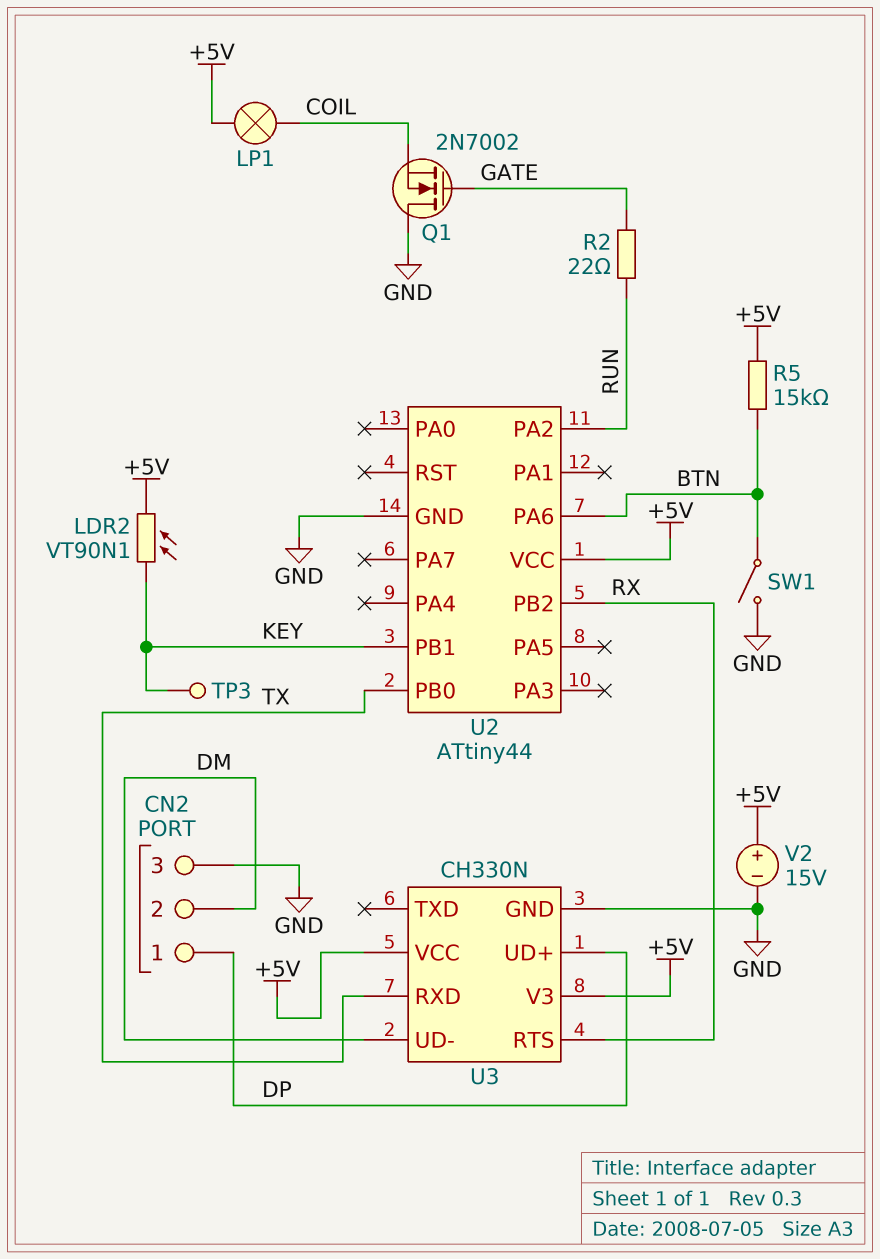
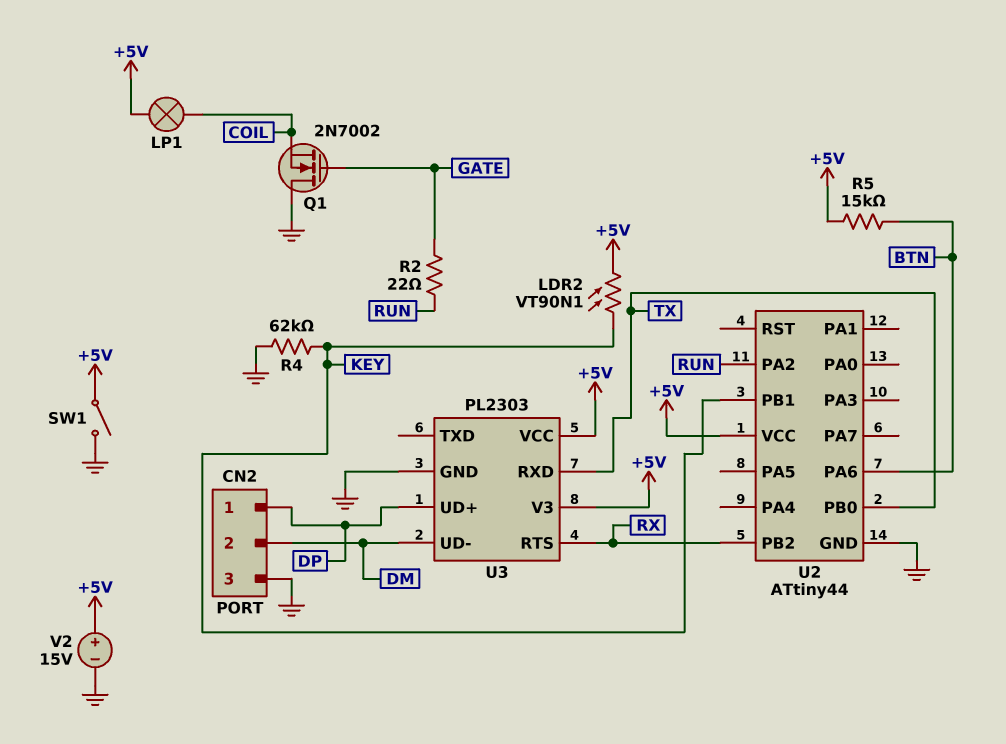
R4: none -> 62k (GND, KEY)
SW1: switch (BTN, GND) -> switch (+5V, GND)
TP3: test point (KEY) -> none
U3: CH330N -> PL2303

